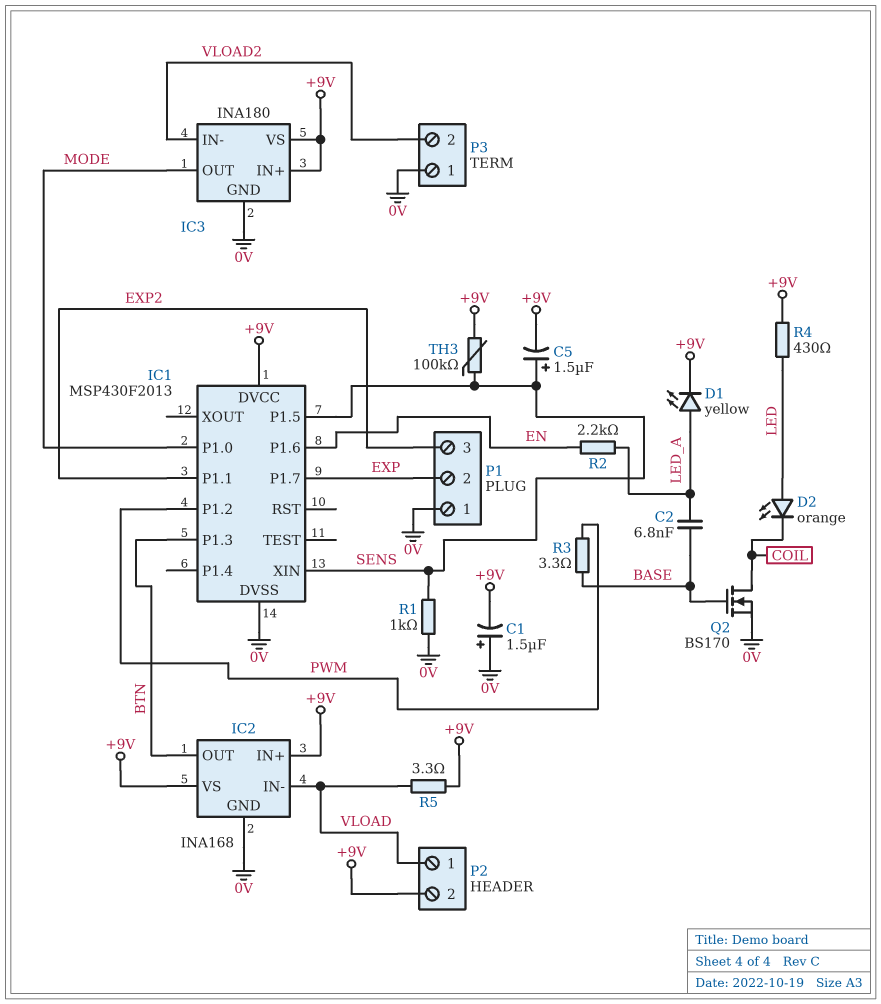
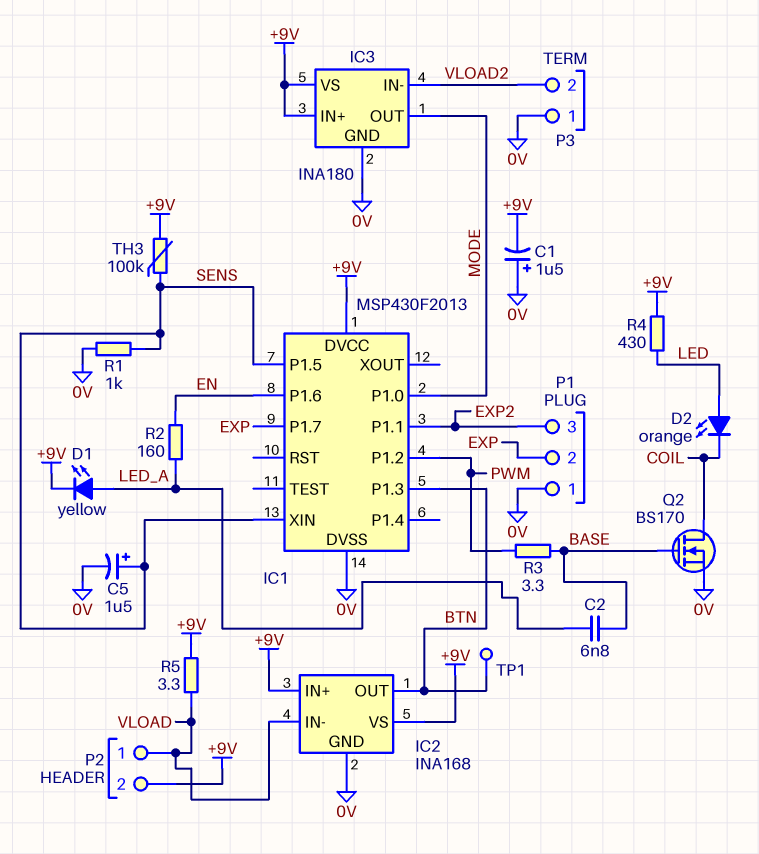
C5: 1.5uF (plus SENS, minus +9V) -> 1.5uF (plus SENS, minus 0V)
R2: 2.2k (EN, LED_A) -> 160 (EN, LED_A)
TP1: none -> test point (BTN)

